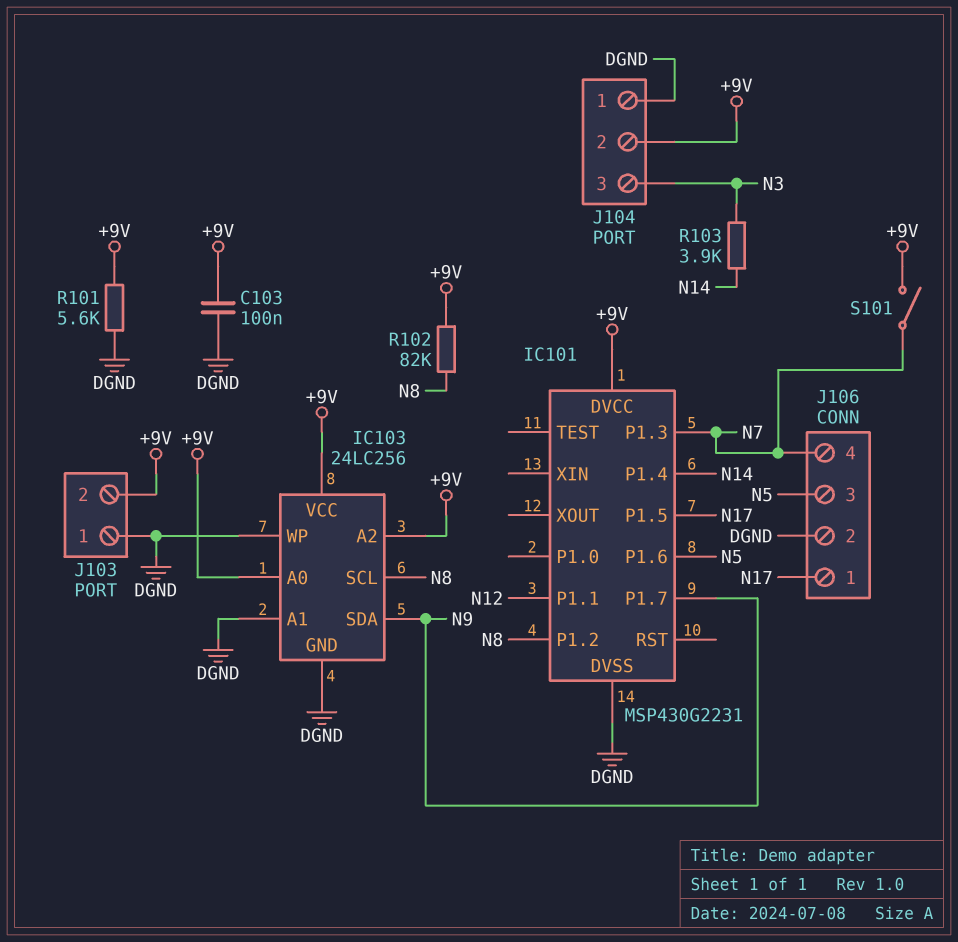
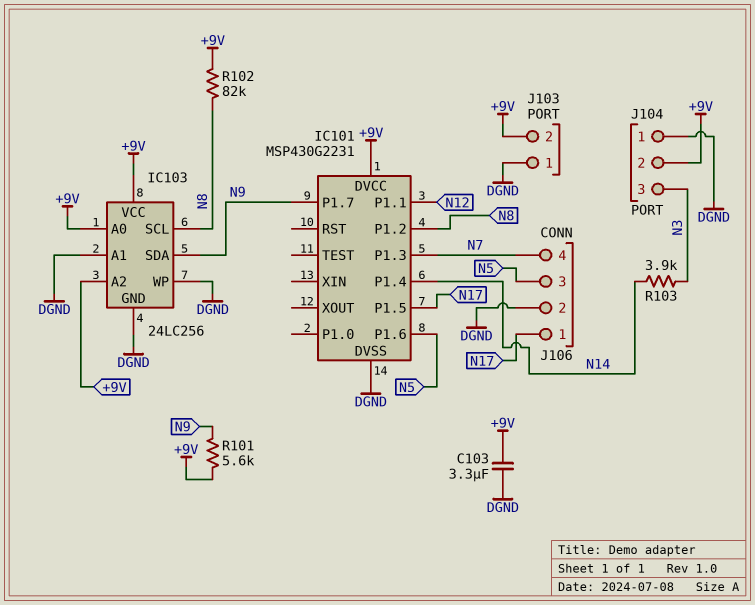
C103: 100nF (+9V, DGND) -> 3.3uF (+9V, DGND)
R101: 5.6k (+9V, DGND) -> 5.6k (+9V, N9)
S101: switch (+9V, N7) -> none

